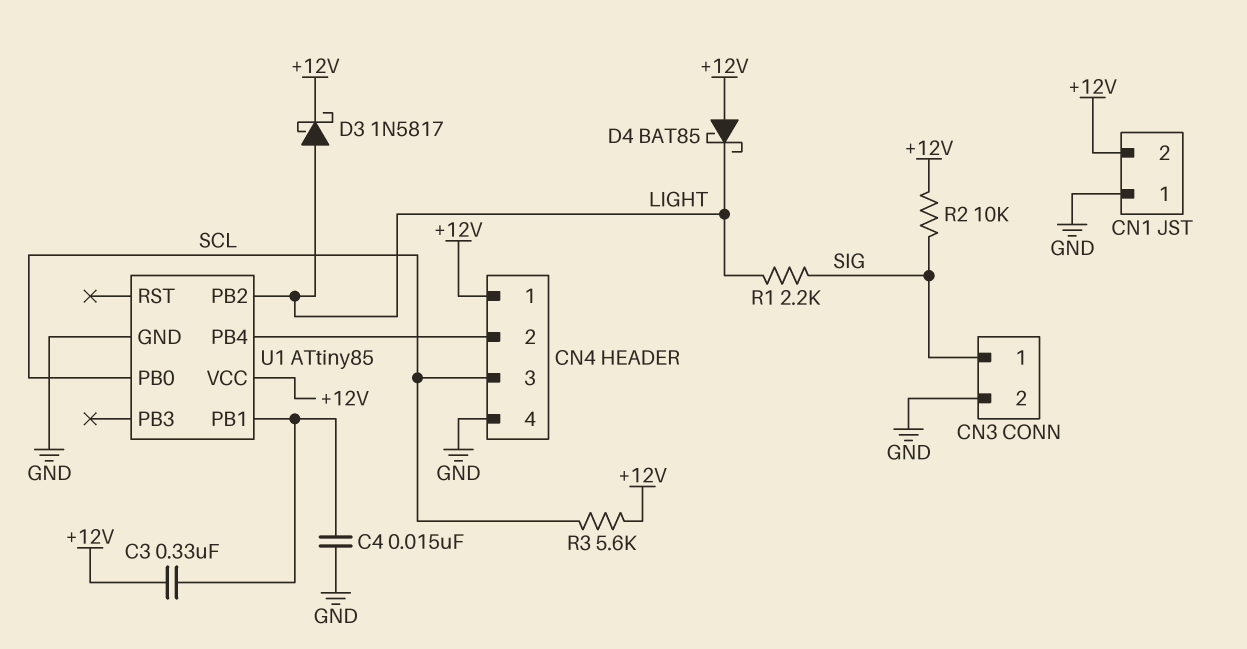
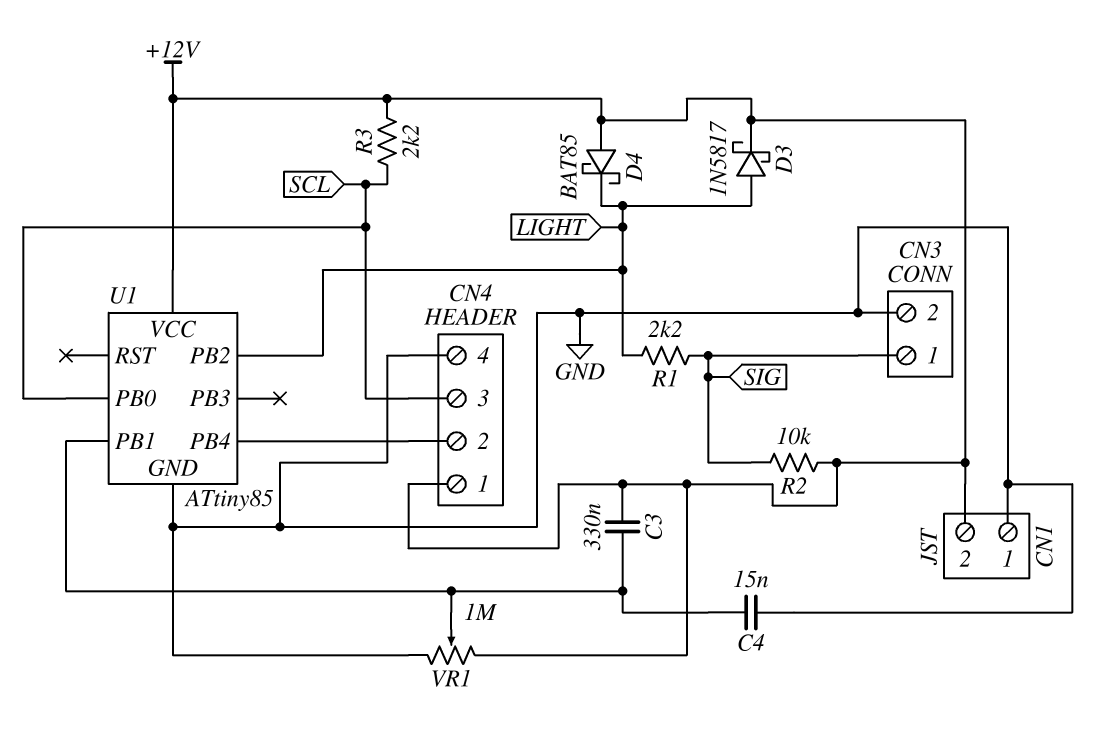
R3: 5.6k (+12V, SCL) -> 2.2k (+12V, SCL)
VR1: none -> 1M (+12V, GND, wiper U1/PB1)

